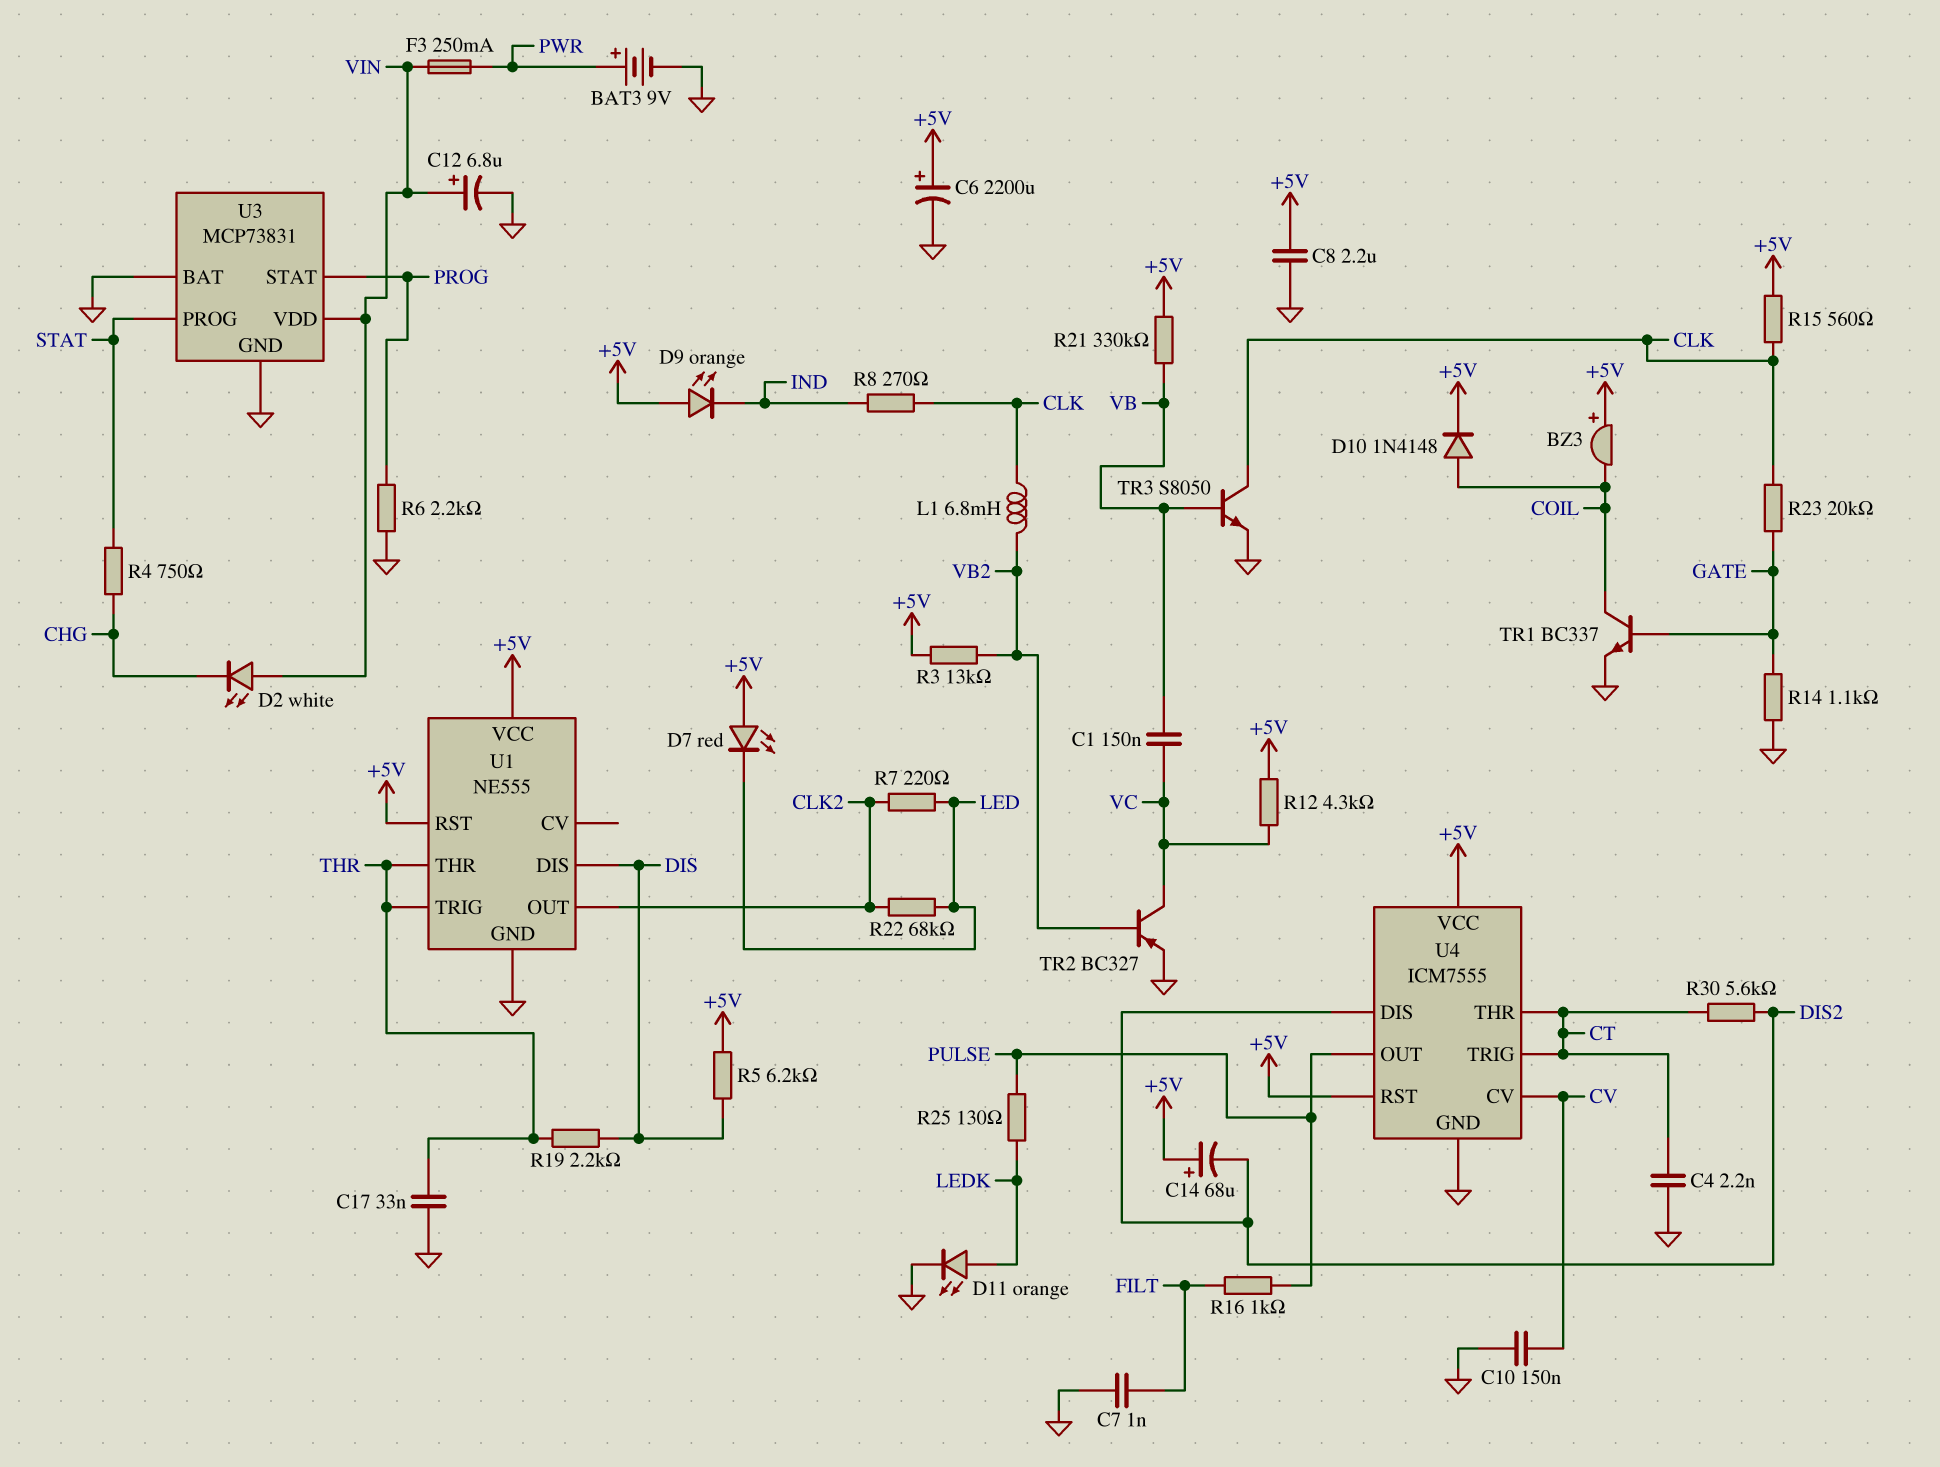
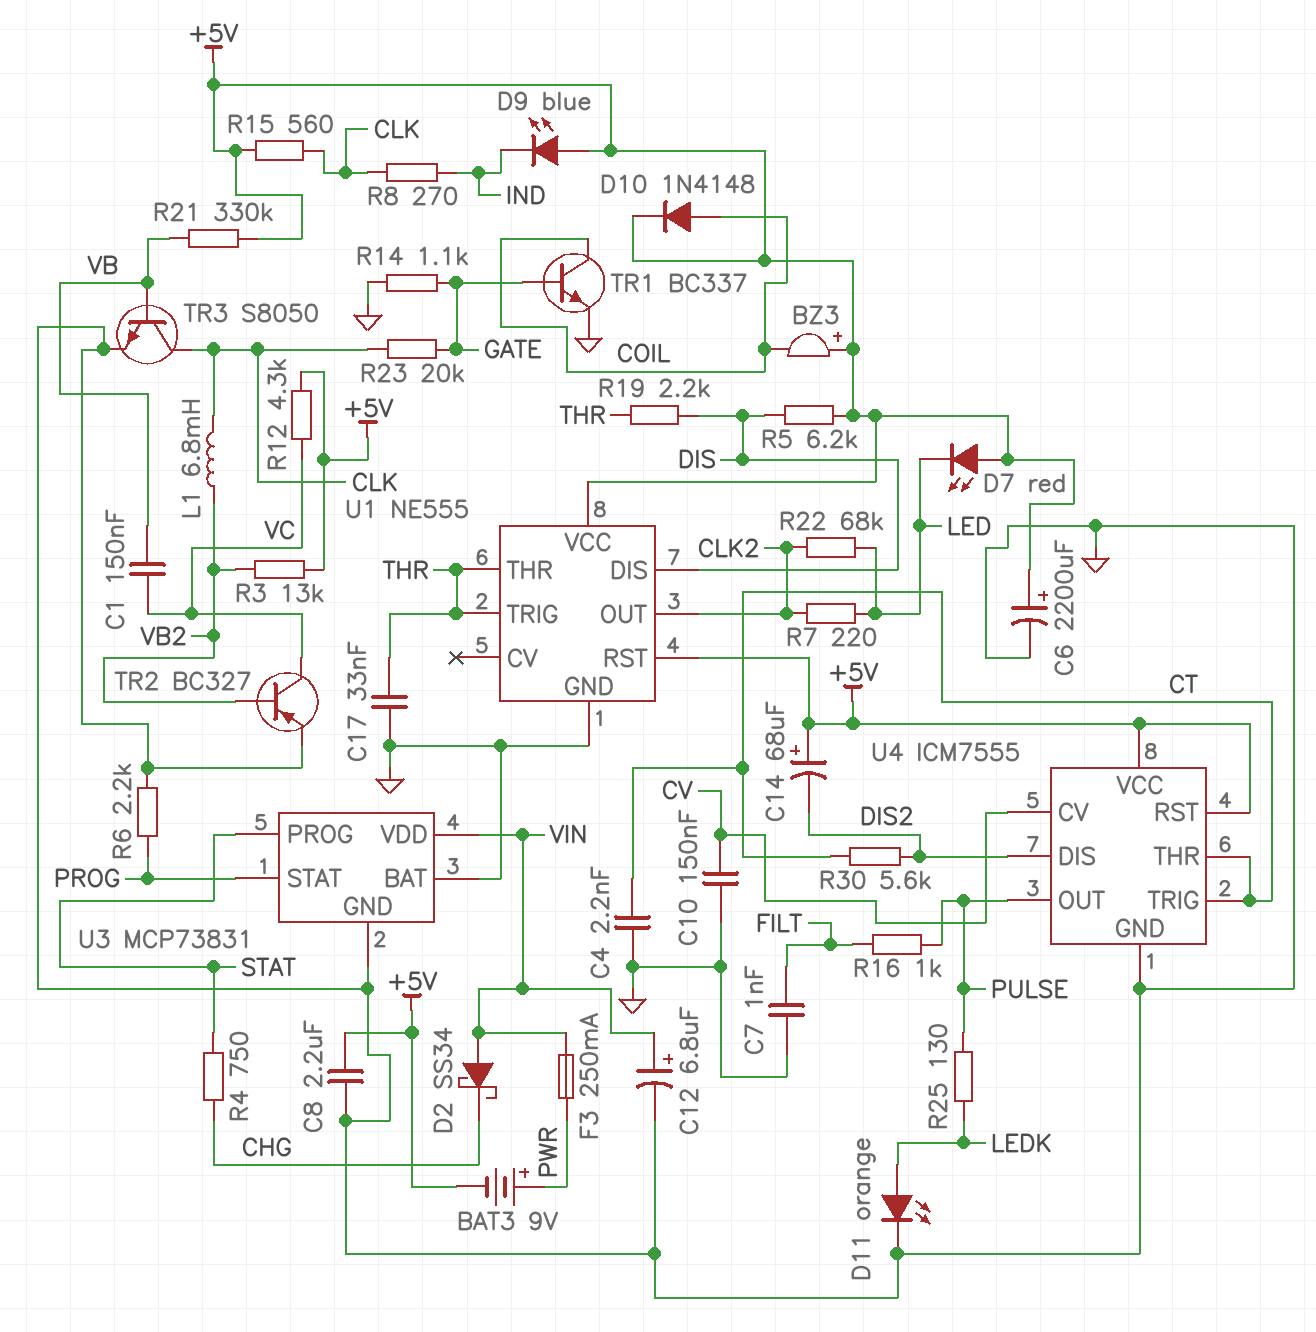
BAT3: 9V (plus PWR, minus GND) -> 9V (plus PWR, minus +5V)
D2: LED white (A VIN, K CHG) -> schottky SS34 (A VIN, K CHG)
D9: LED orange (A +5V, K IND) -> LED blue (A +5V, K IND)

